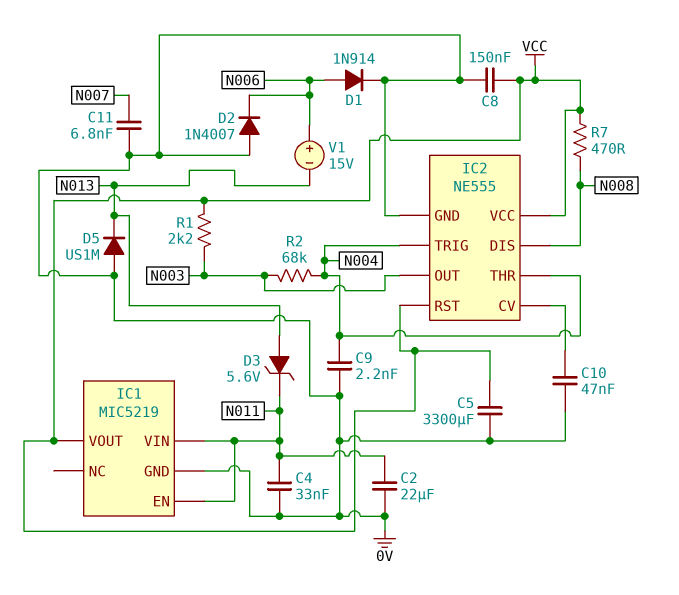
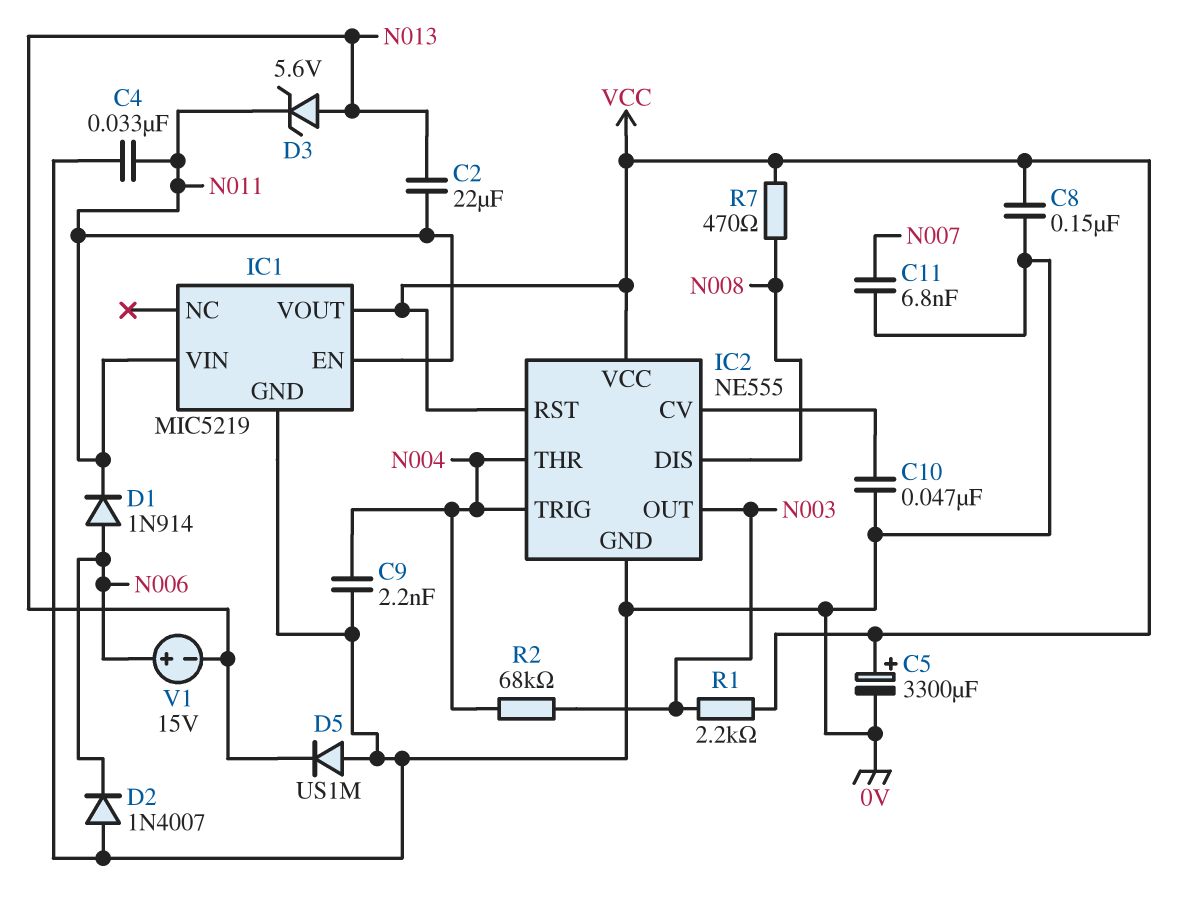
C2: 22uF (0V, N011) -> 22uF (N011, N013)
C5: 3300uF (0V, VCC) -> 3300uF (plus VCC, minus 0V)
D1: diode 1N914 (A N006, K 0V) -> diode 1N914 (A N006, K N011)

